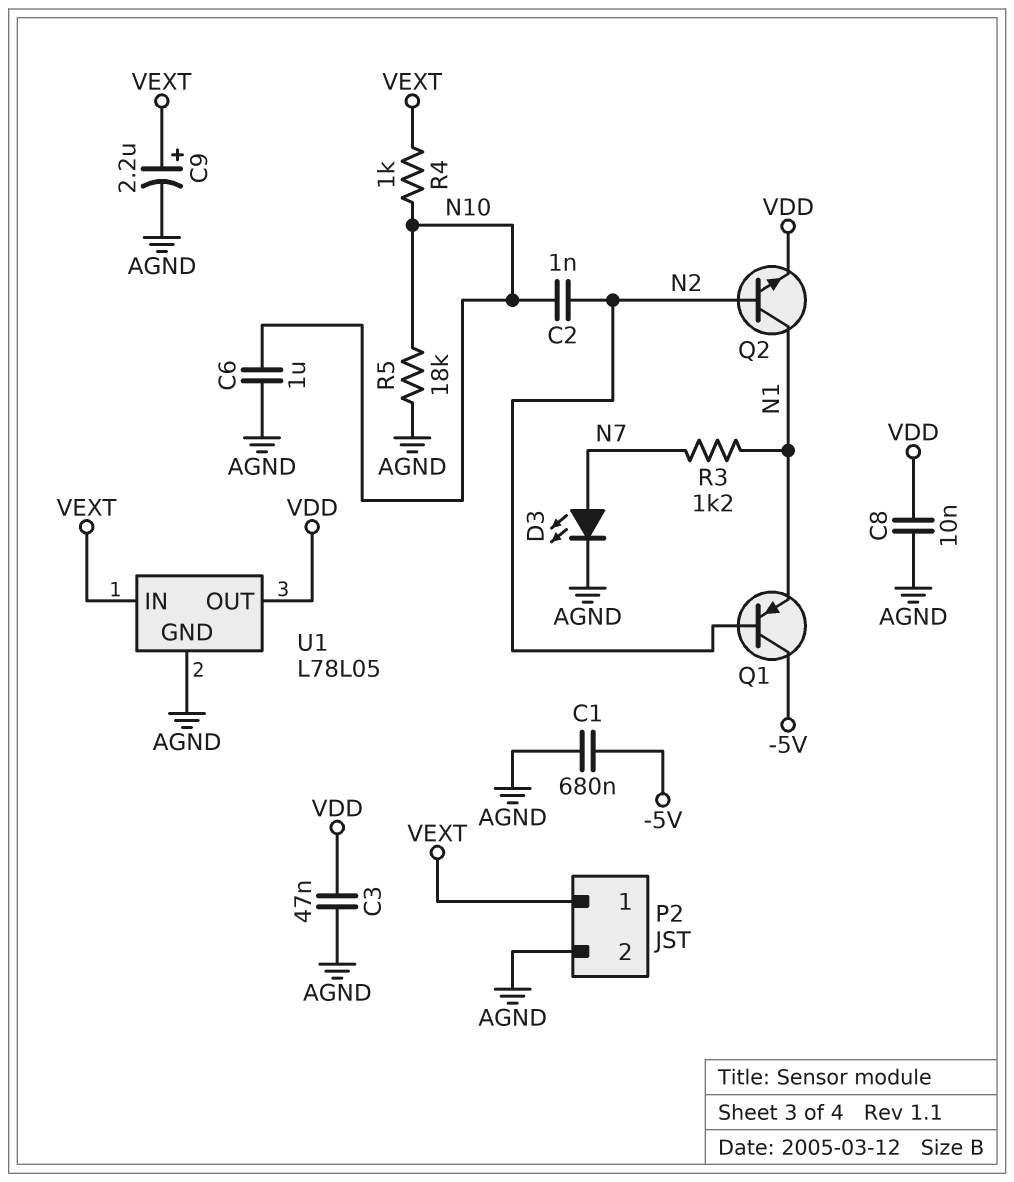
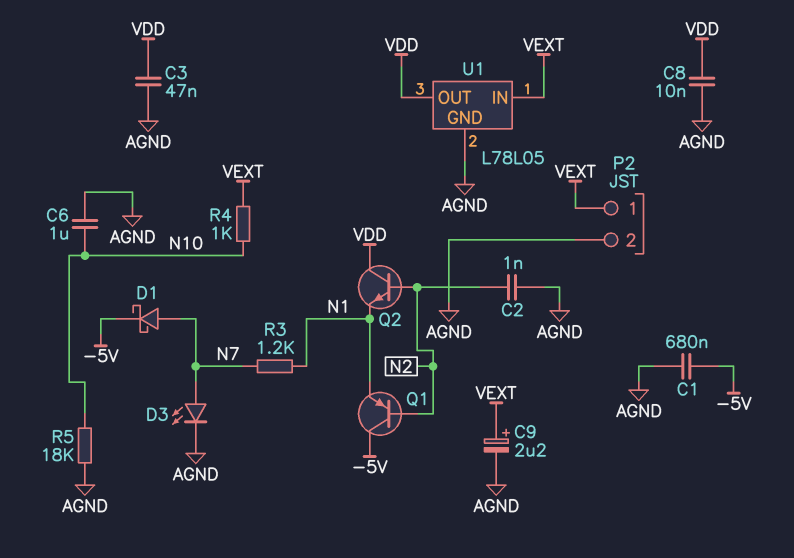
C2: 1nF (N2, N10) -> 1nF (AGND, N2)
D1: none -> schottky (A N7, K -5V)
Q2: NPN (B N2, C N1, E VDD) -> NPN (B N2, C VDD, E N1)

